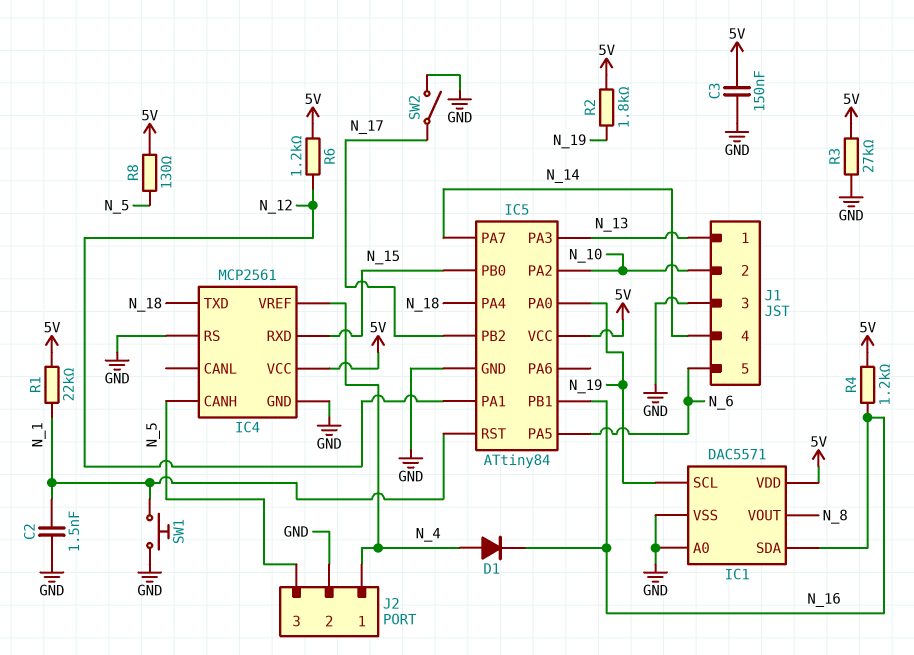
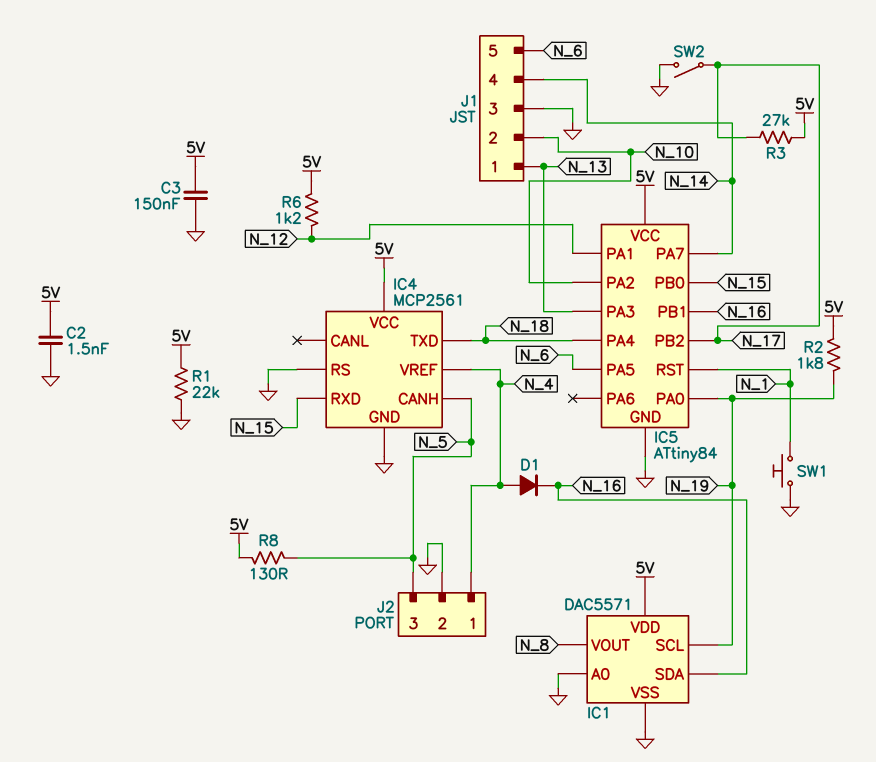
C2: 1.5nF (GND, N_1) -> 1.5nF (5V, GND)
R1: 22k (5V, N_1) -> 22k (5V, GND)
R3: 27k (5V, GND) -> 27k (5V, N_17)
R4: 1.2k (5V, N_16) -> none

